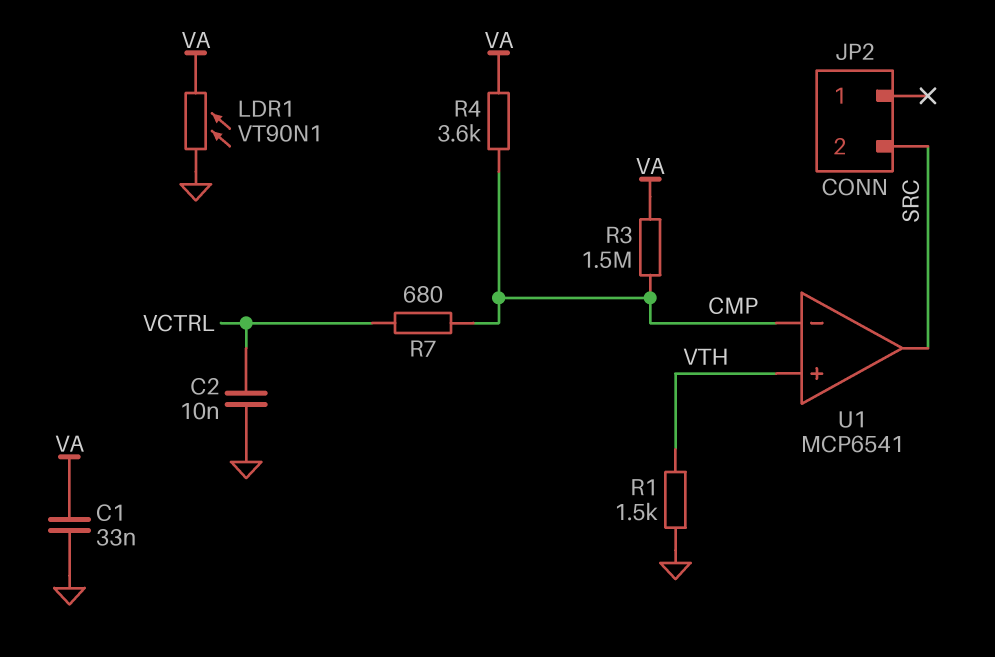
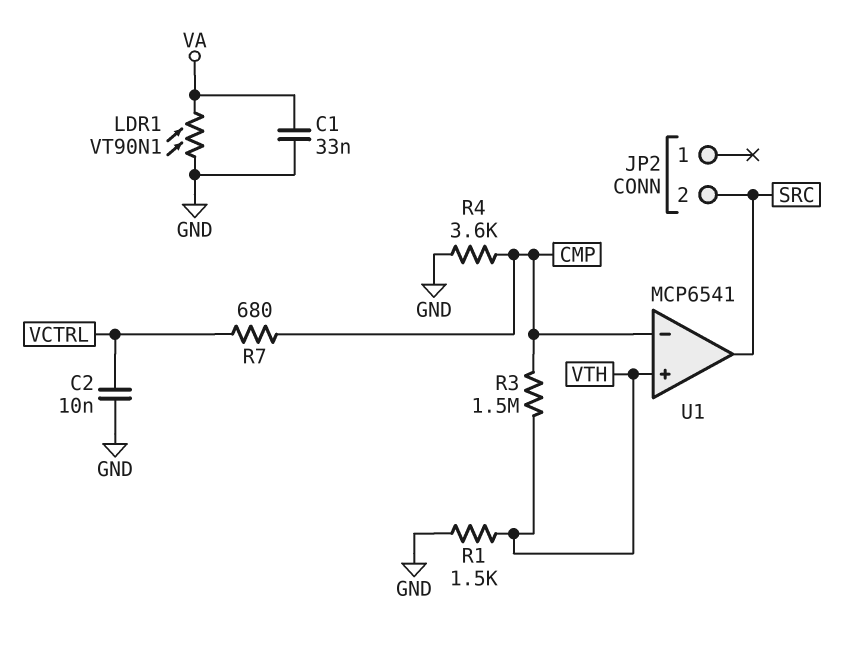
R3: 1.5M (CMP, VA) -> 1.5M (CMP, VTH)
R4: 3.6k (CMP, VA) -> 3.6k (CMP, GND)

